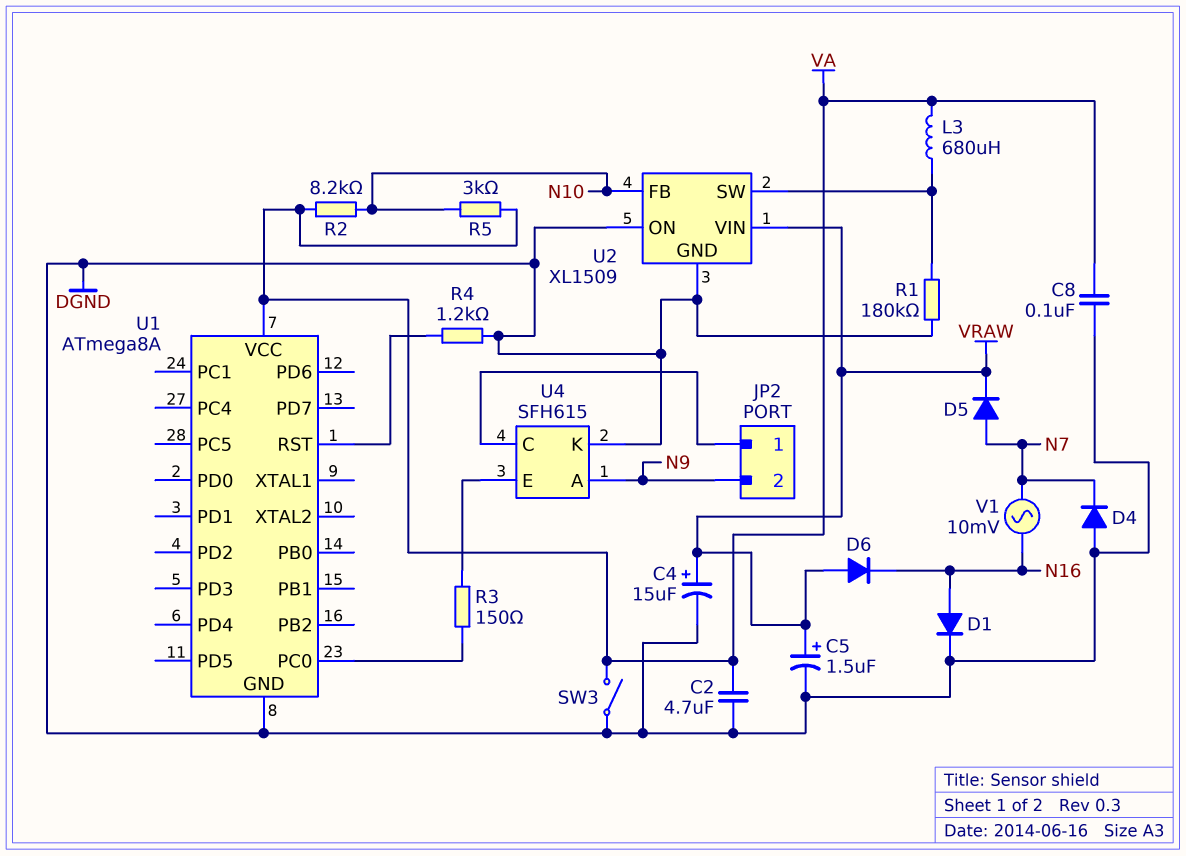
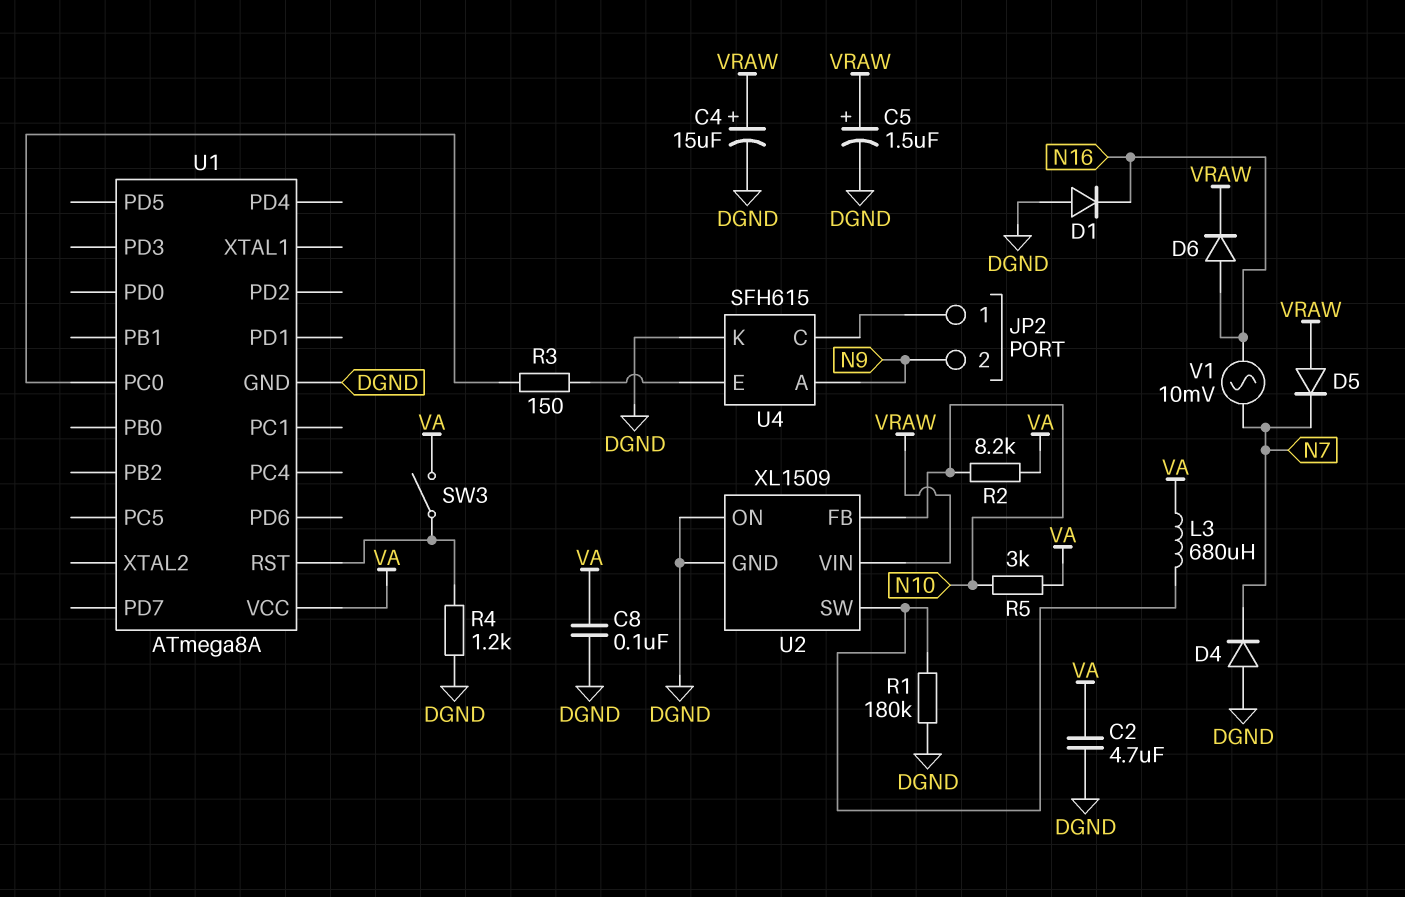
D1: diode (A N16, K DGND) -> diode (A DGND, K N16)
D5: diode (A N7, K VRAW) -> diode (A VRAW, K N7)
D6: diode (A VRAW, K N16) -> diode (A N16, K VRAW)
SW3: switch (DGND, VA) -> switch (U1/RST, VA)

